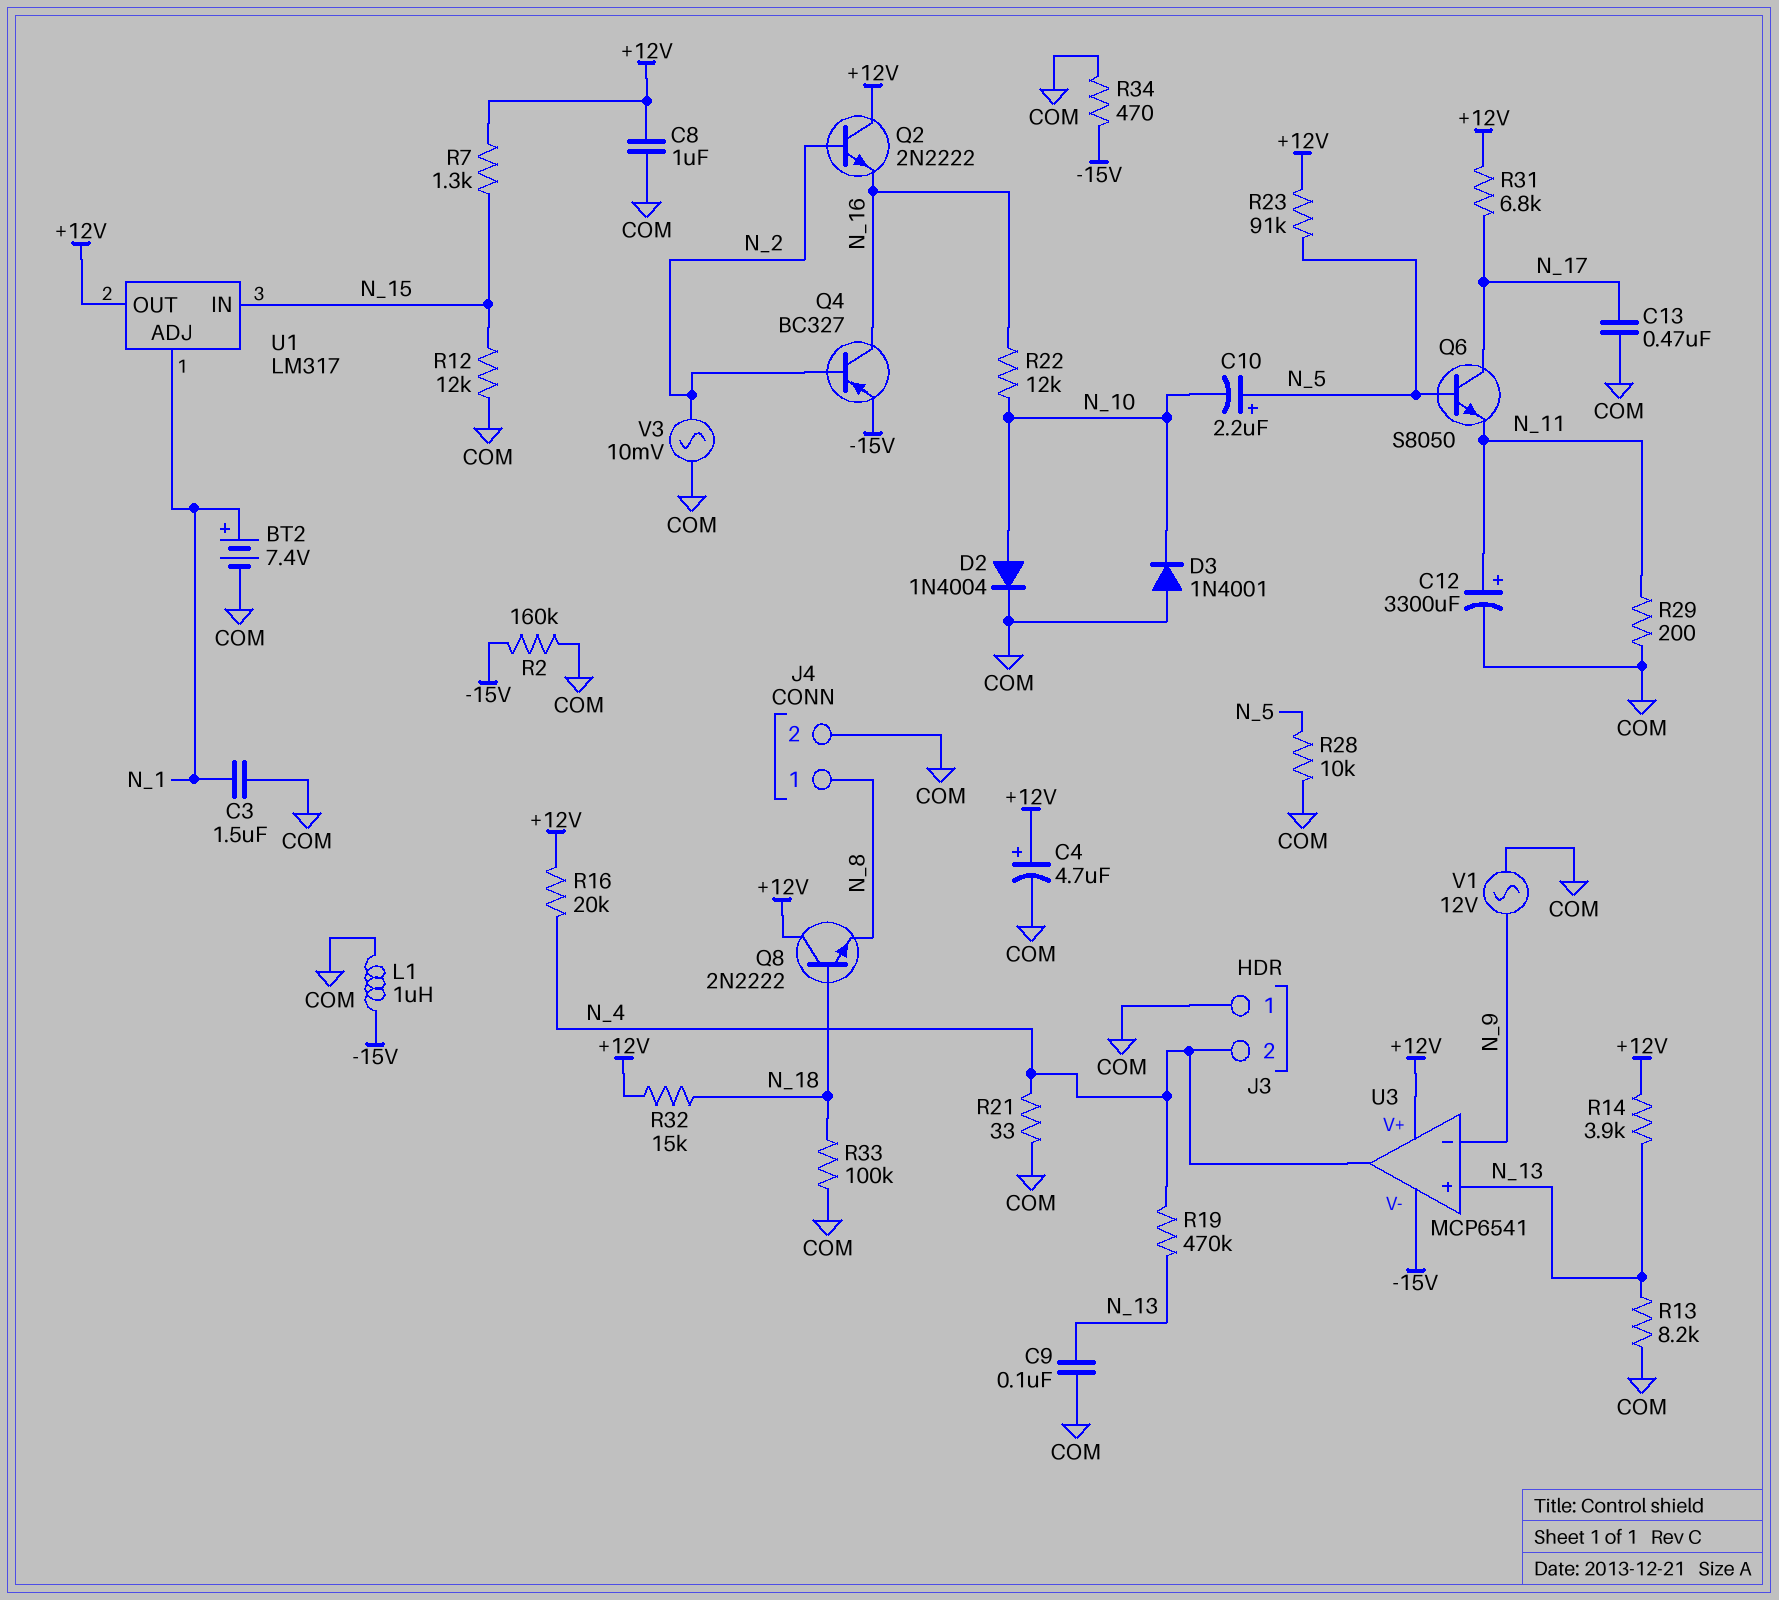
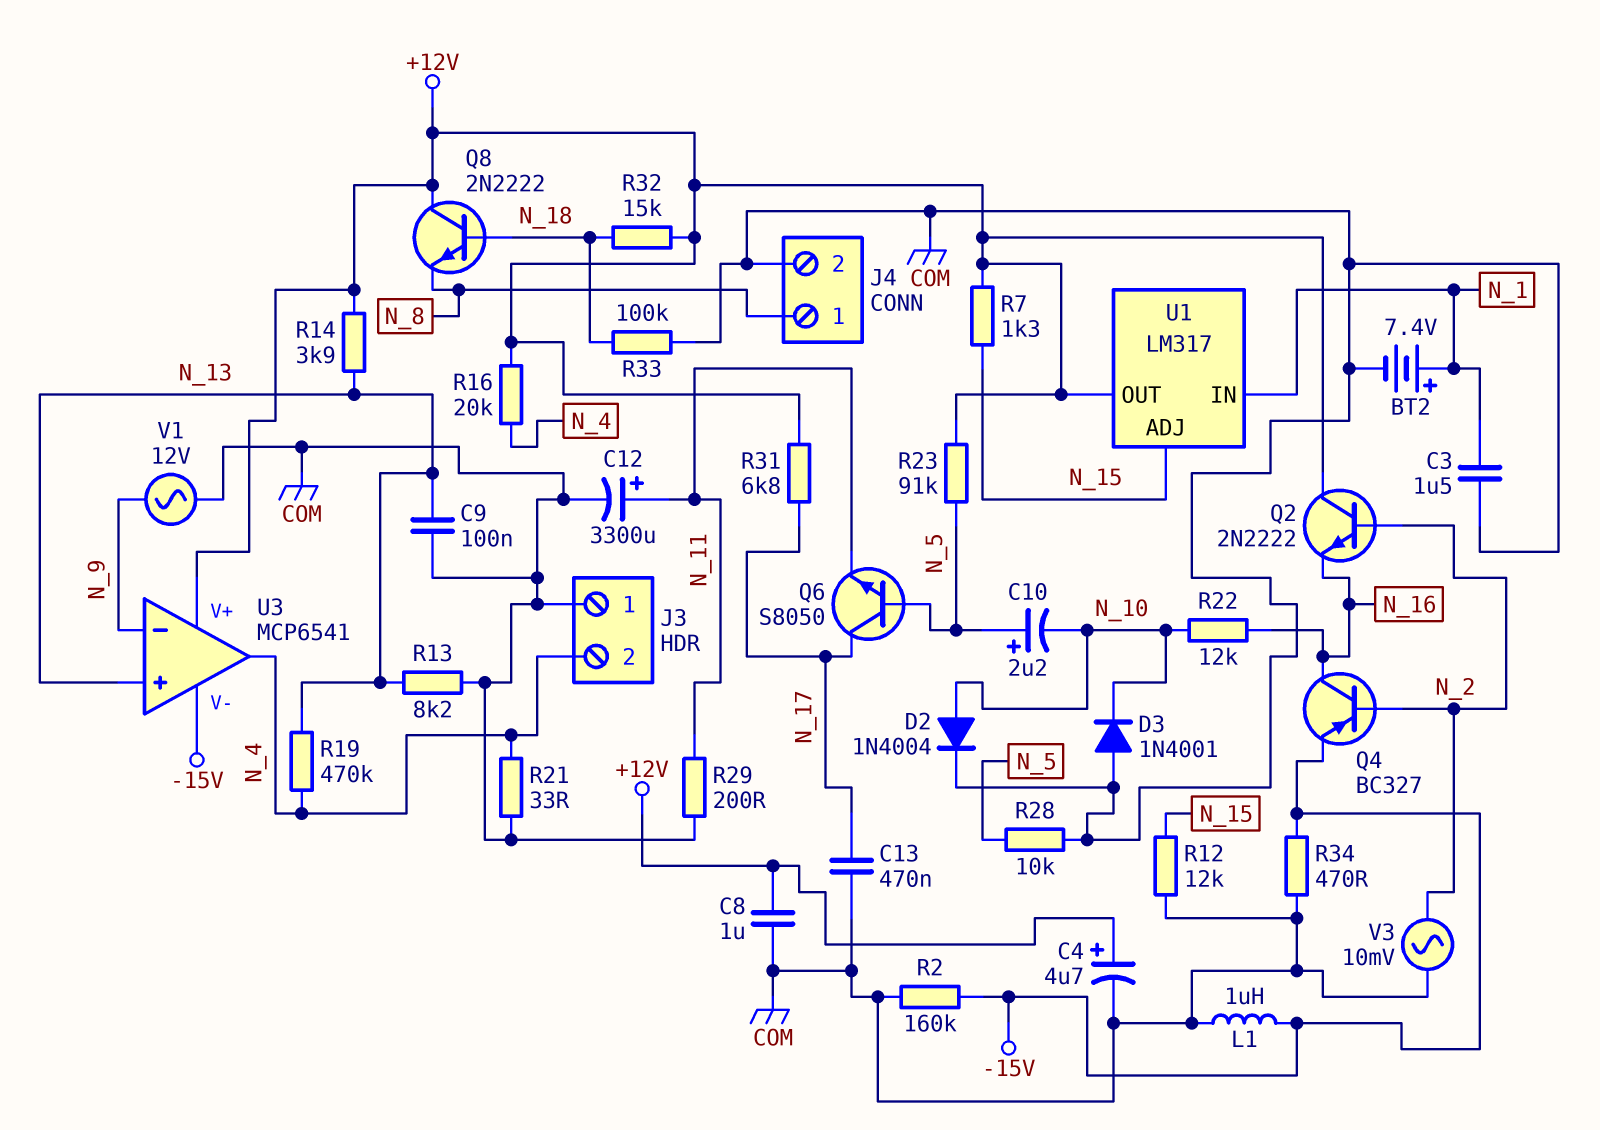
U1 pin ADJ: N_1 -> N_15
U1 pin IN: N_15 -> N_1

